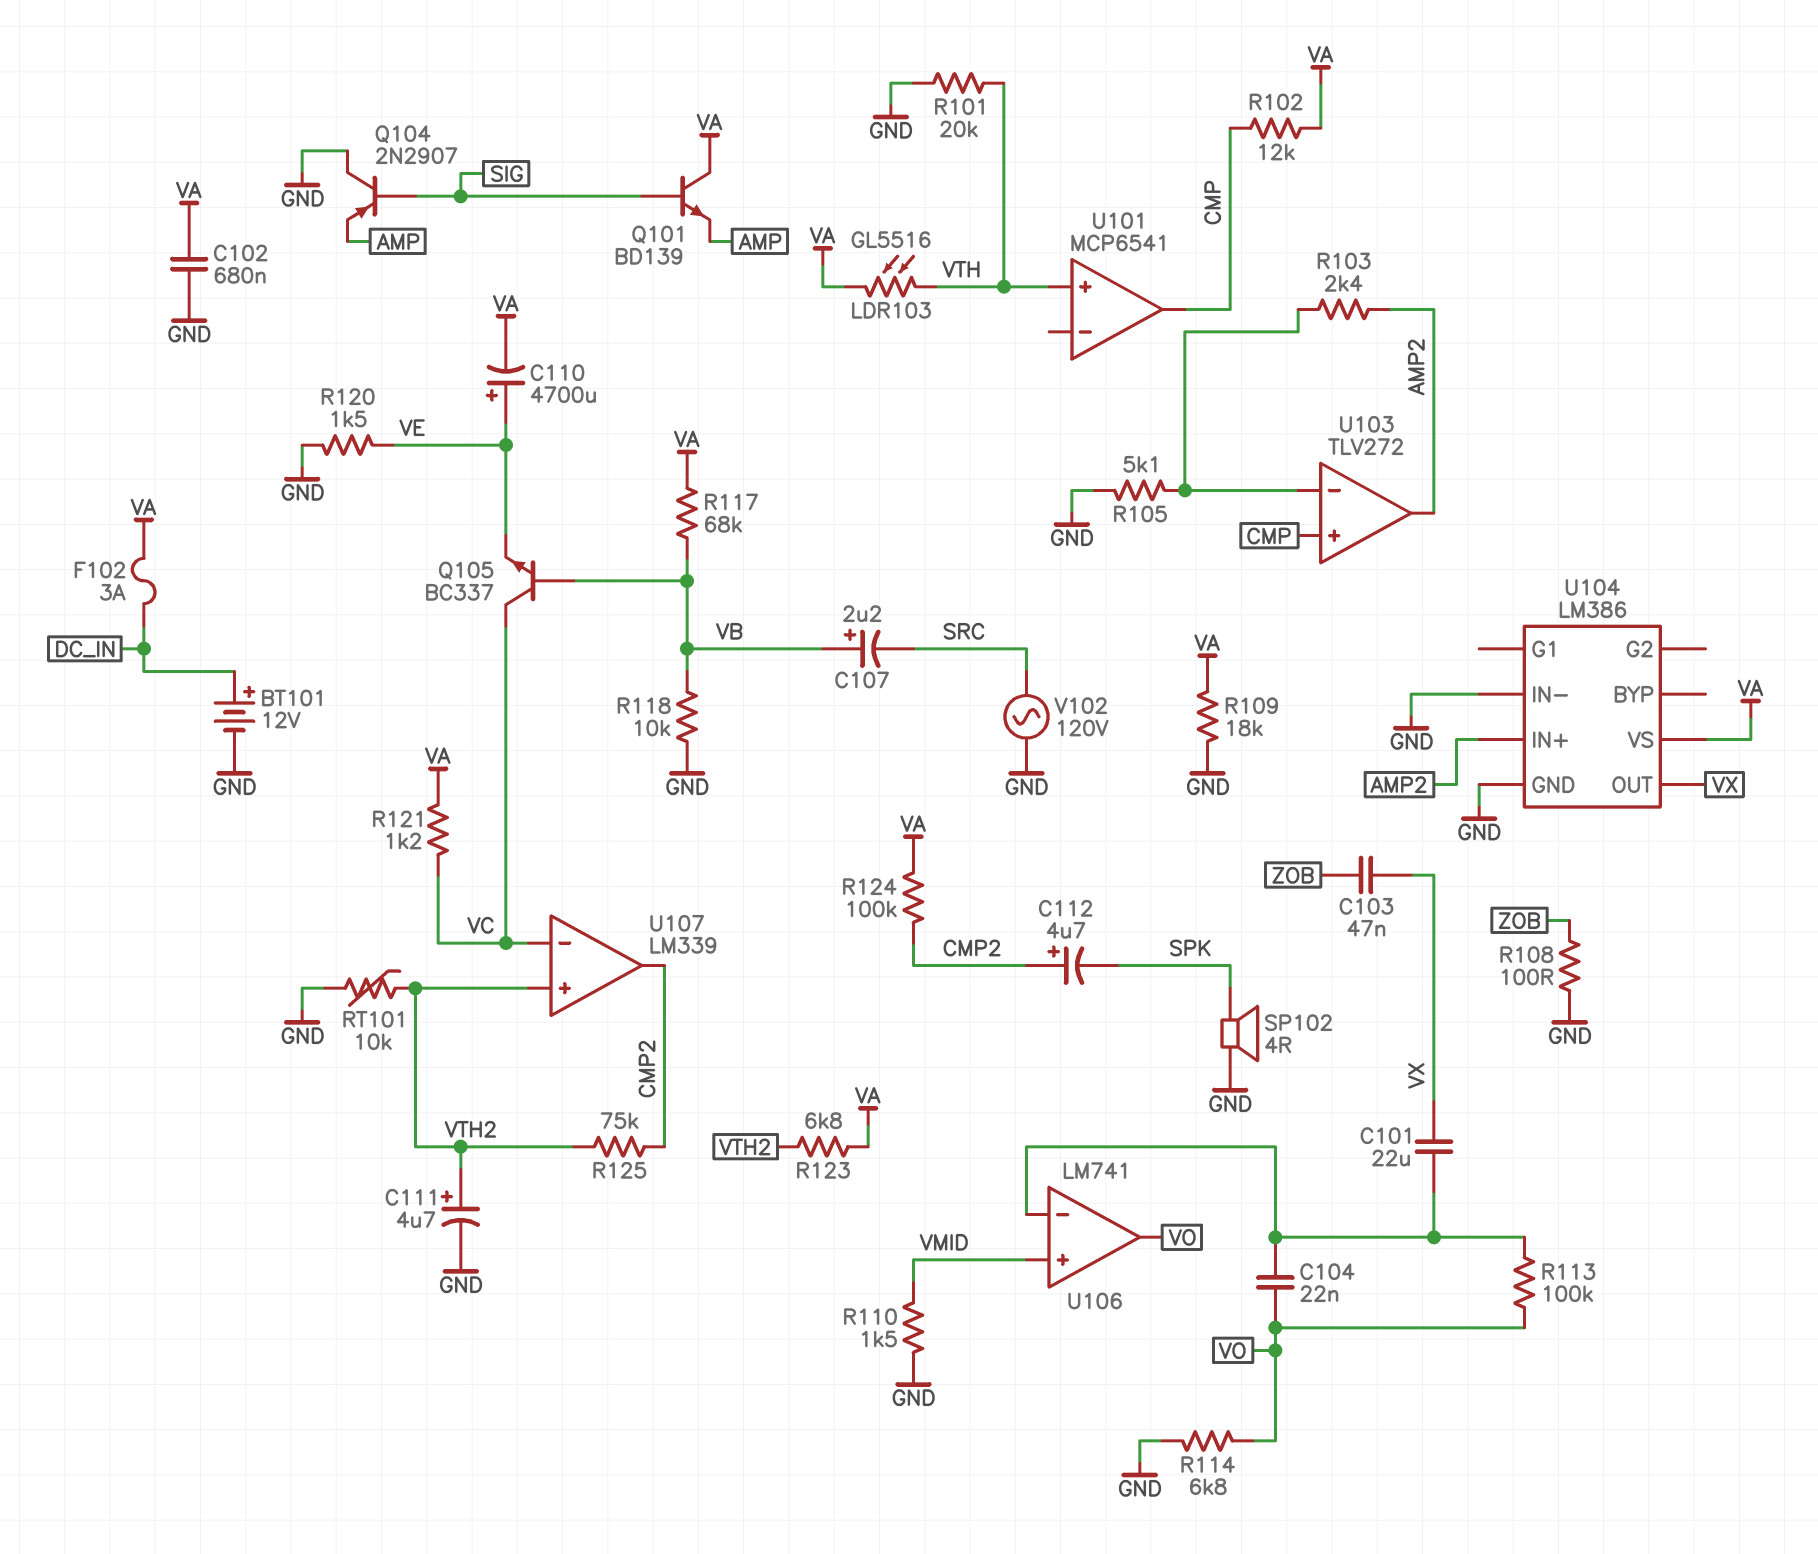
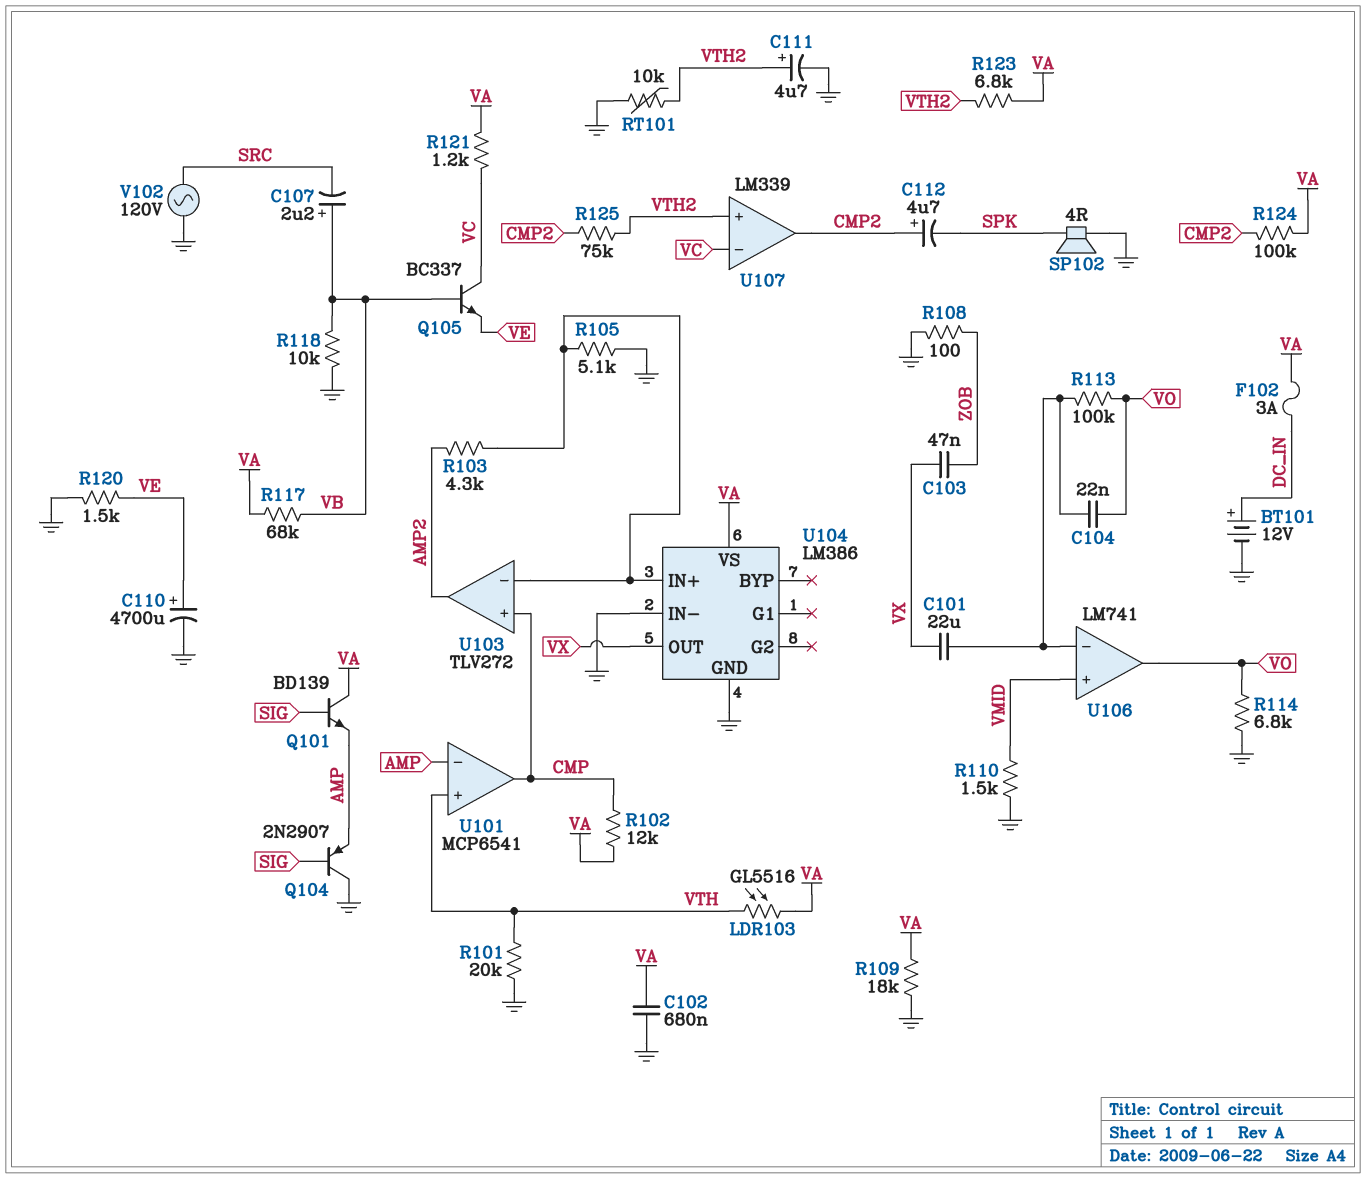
C110: 4700uF (plus VE, minus VA) -> 4700uF (plus VE, minus GND)
R103: 2.4k (AMP2, U103/in-) -> 4.3k (AMP2, U103/in-)
U101 pin in-: none -> AMP
U104 pin IN+: AMP2 -> U103/in-

